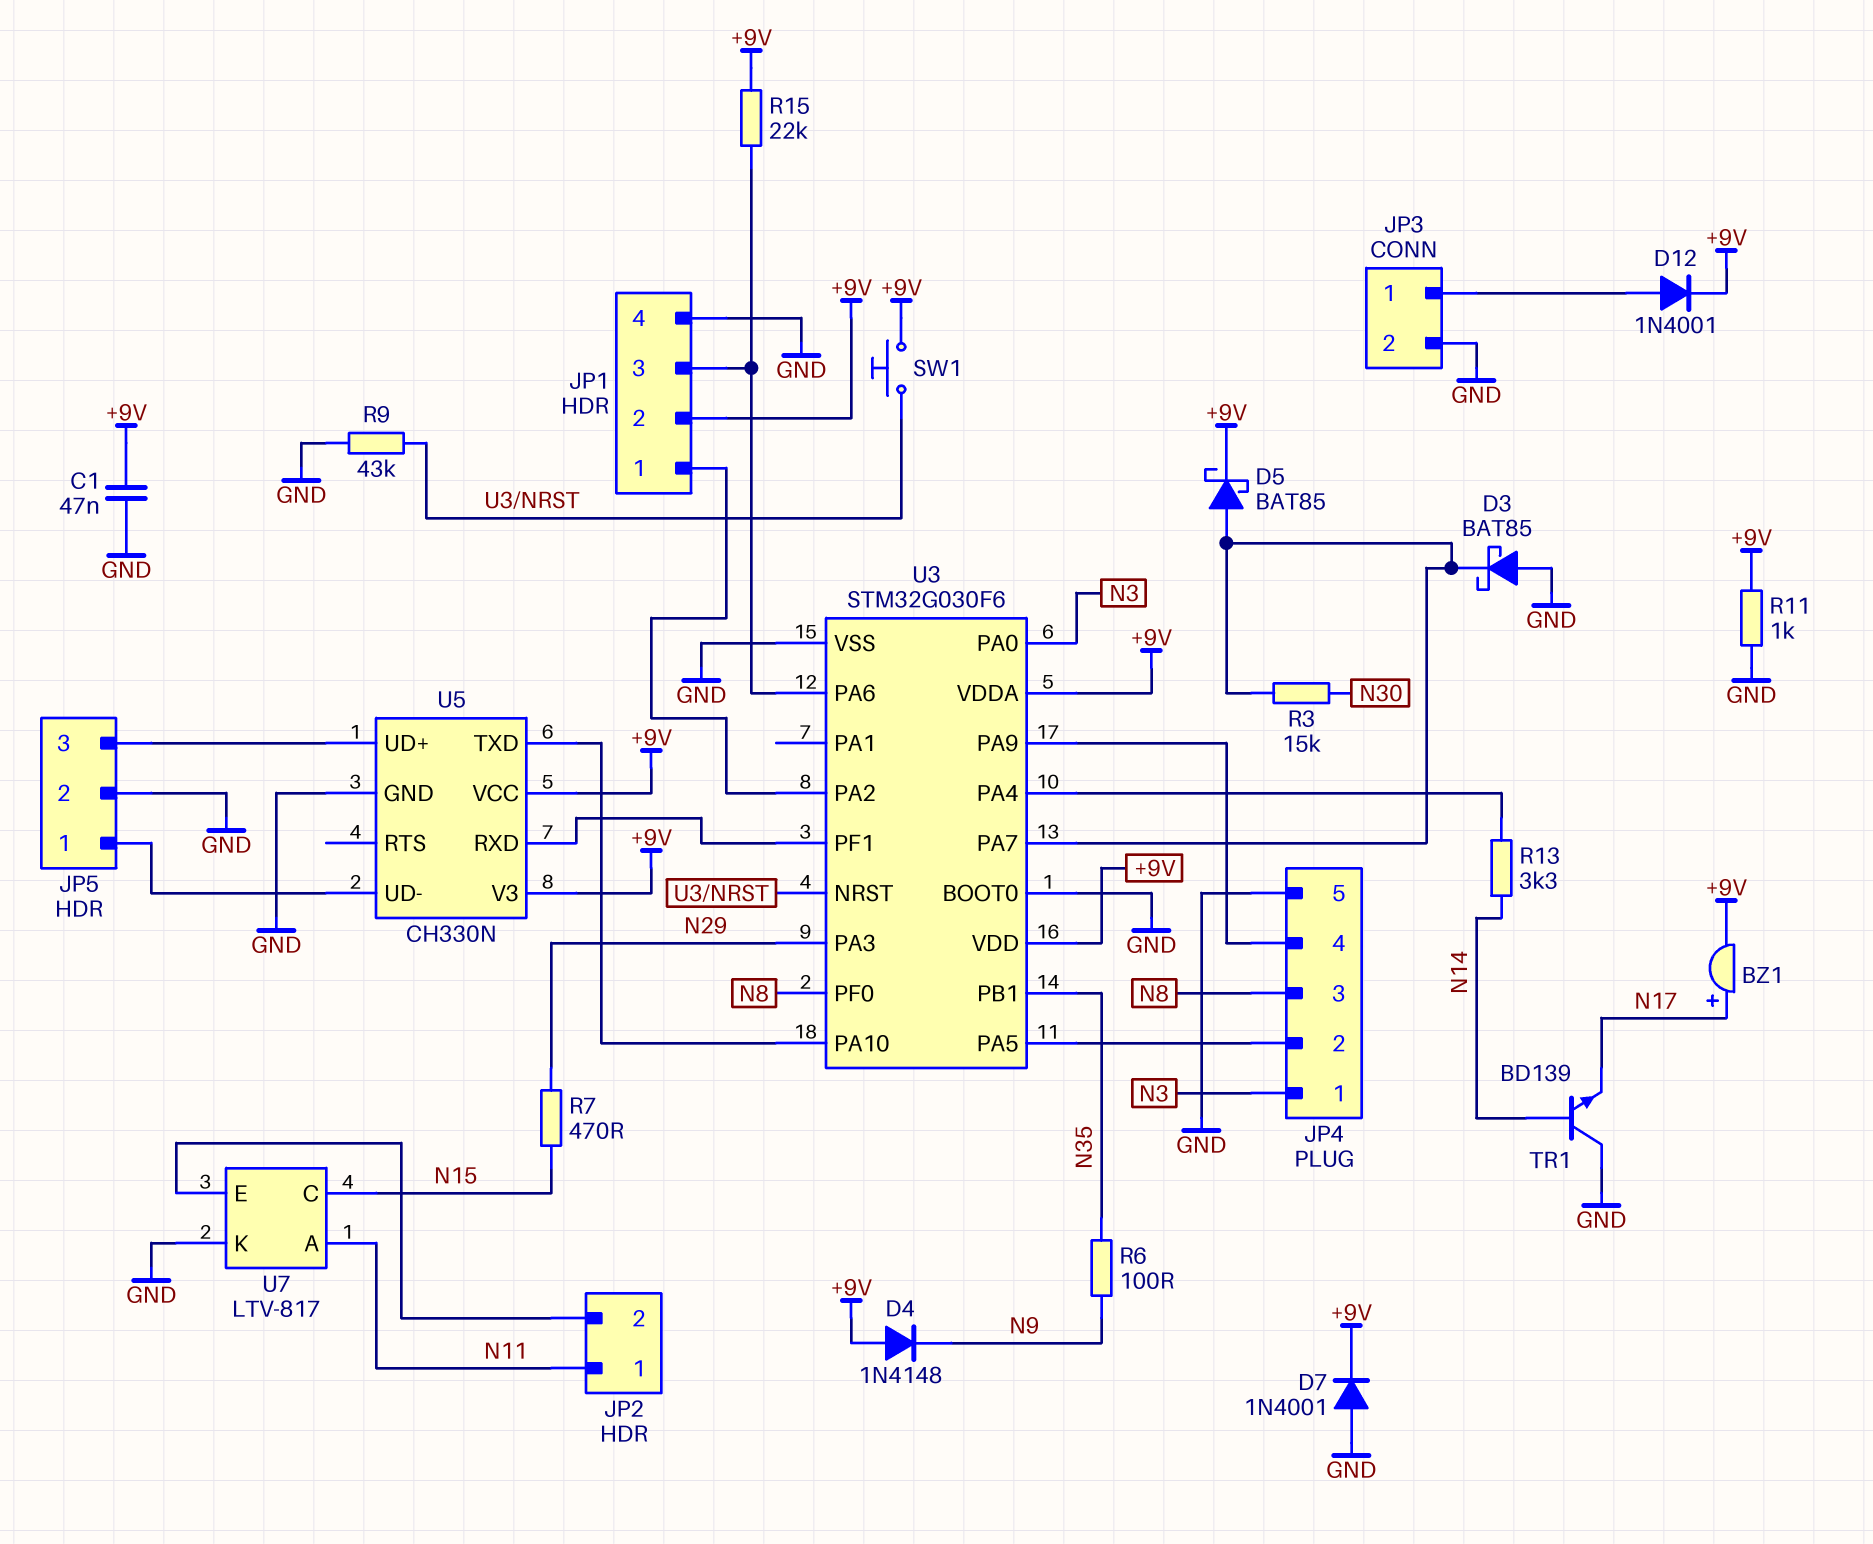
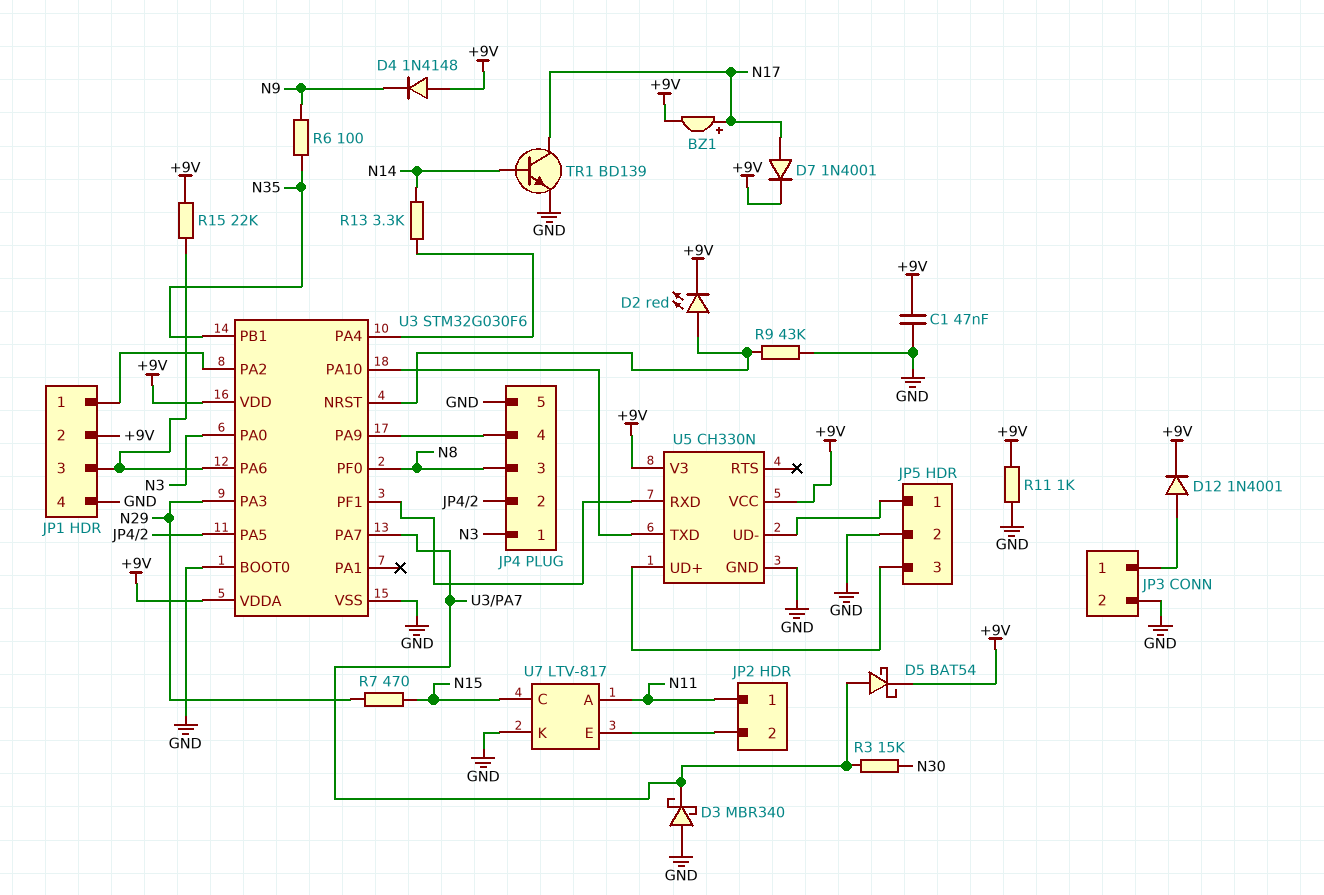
D2: none -> LED red (A U3/NRST, K +9V)
D3: schottky BAT85 (A GND, K U3/PA7) -> schottky MBR340 (A GND, K U3/PA7)
D5: schottky BAT85 (A U3/PA7, K +9V) -> schottky BAT54 (A U3/PA7, K +9V)
D7: diode 1N4001 (A GND, K +9V) -> diode 1N4001 (A N17, K +9V)
SW1: button (+9V, U3/NRST) -> none
TR1: NPN BD139 (B N14, C GND, E N17) -> NPN BD139 (B N14, C N17, E GND)

